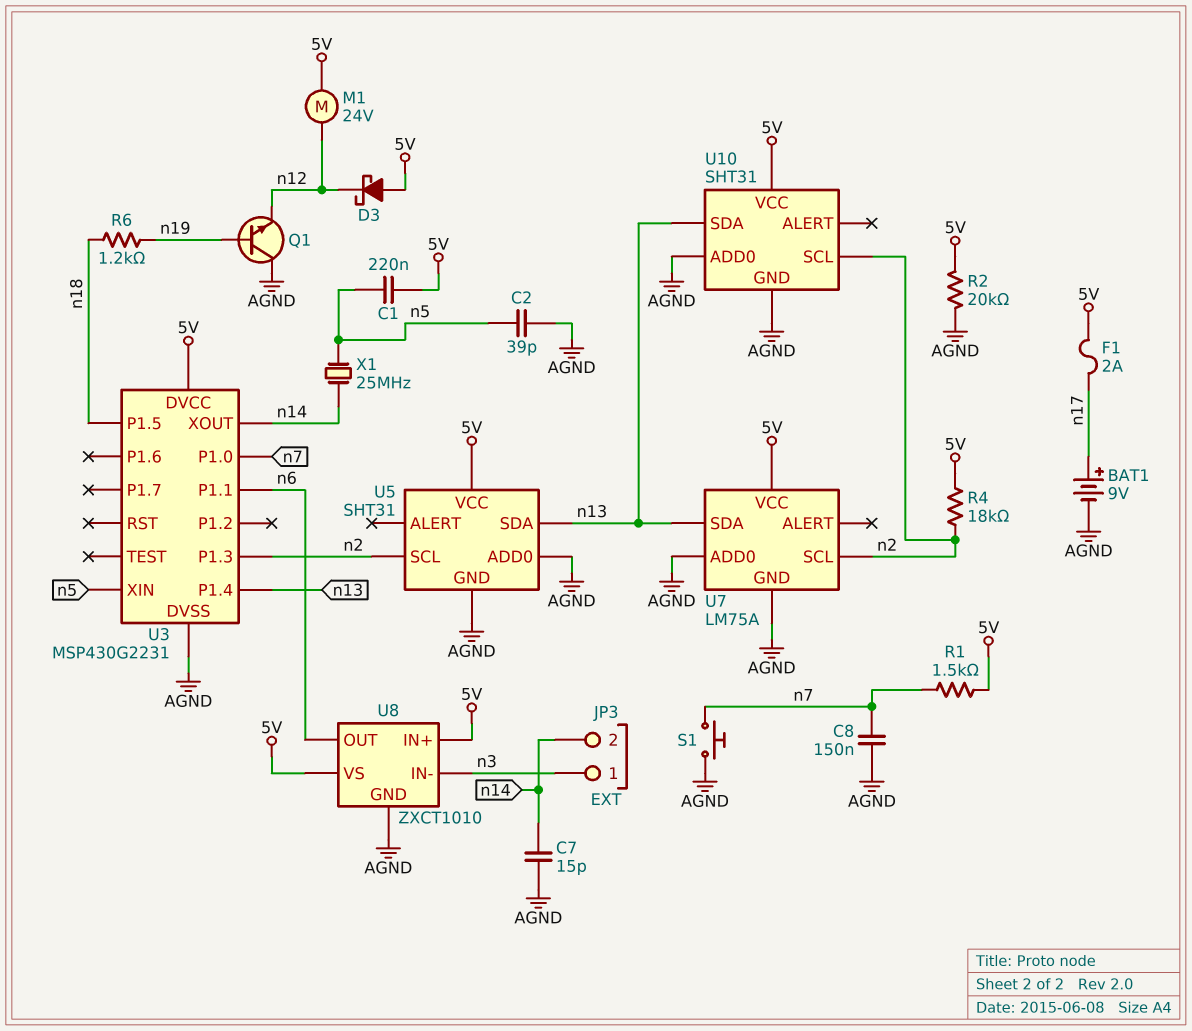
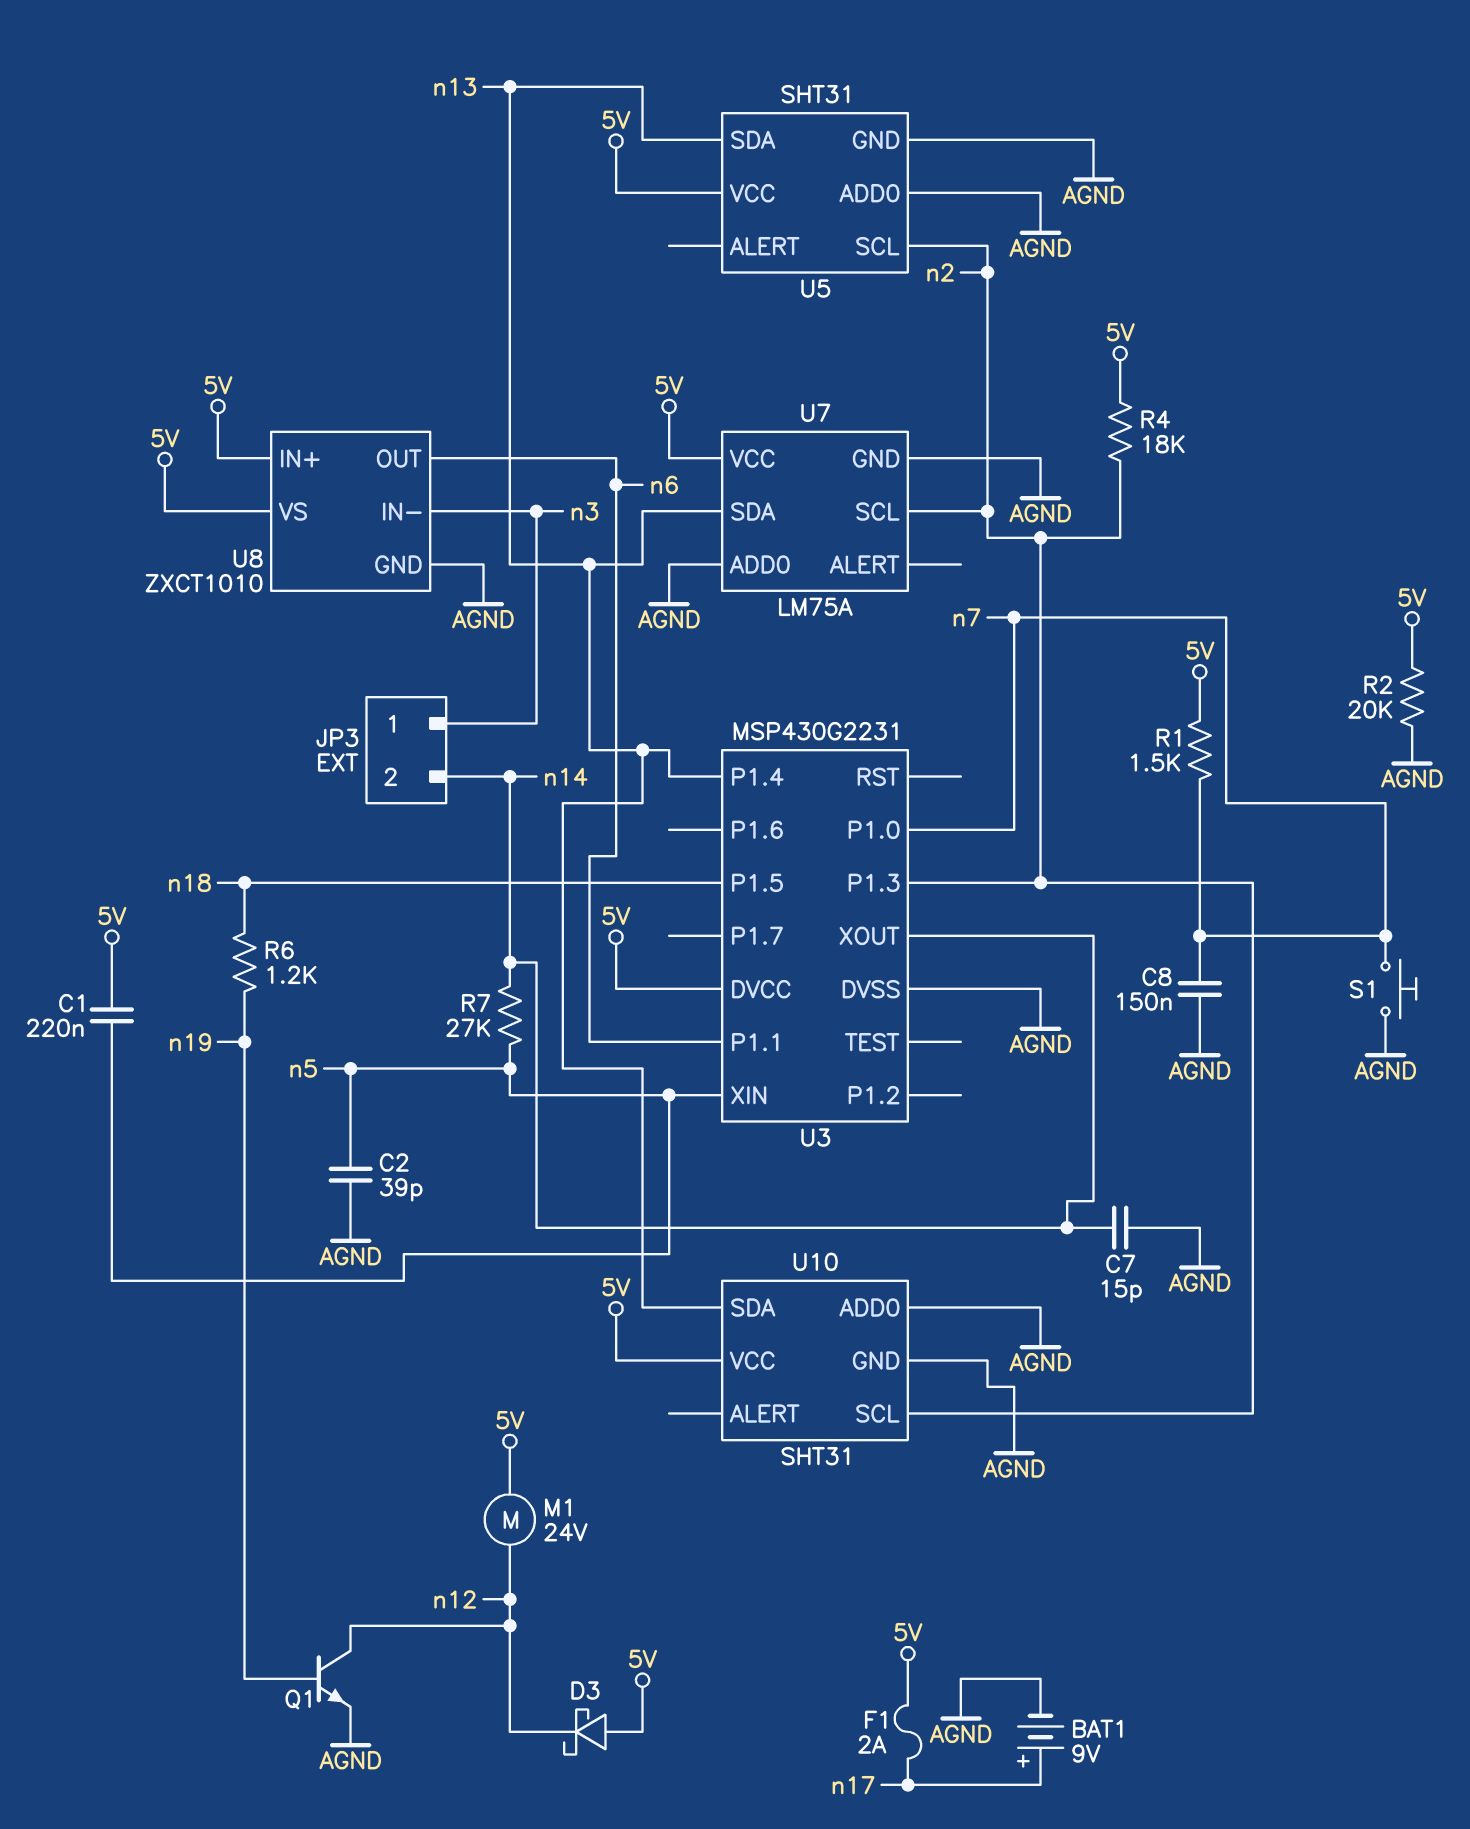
Q1: NPN (B n19, C AGND, E n12) -> NPN (B n19, C n12, E AGND)
R7: none -> 27k (n5, n14)
X1: 25MHz (n5, n14) -> none

